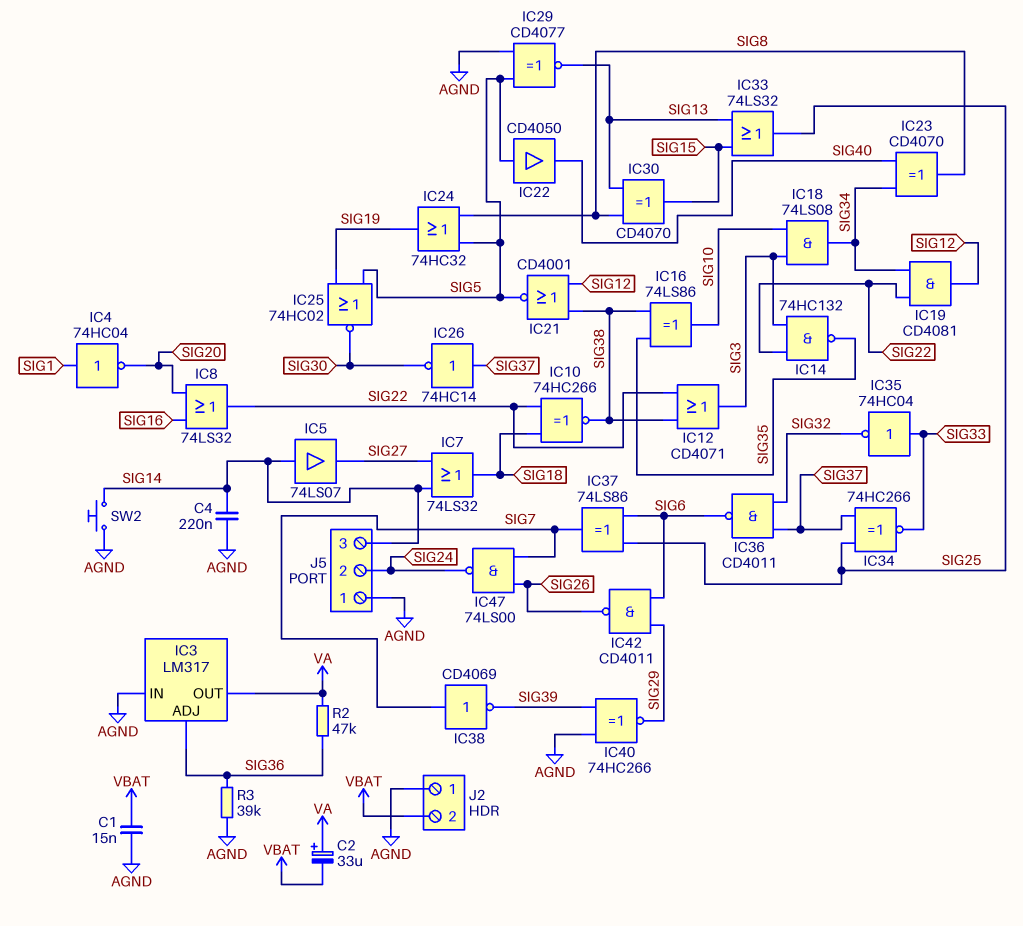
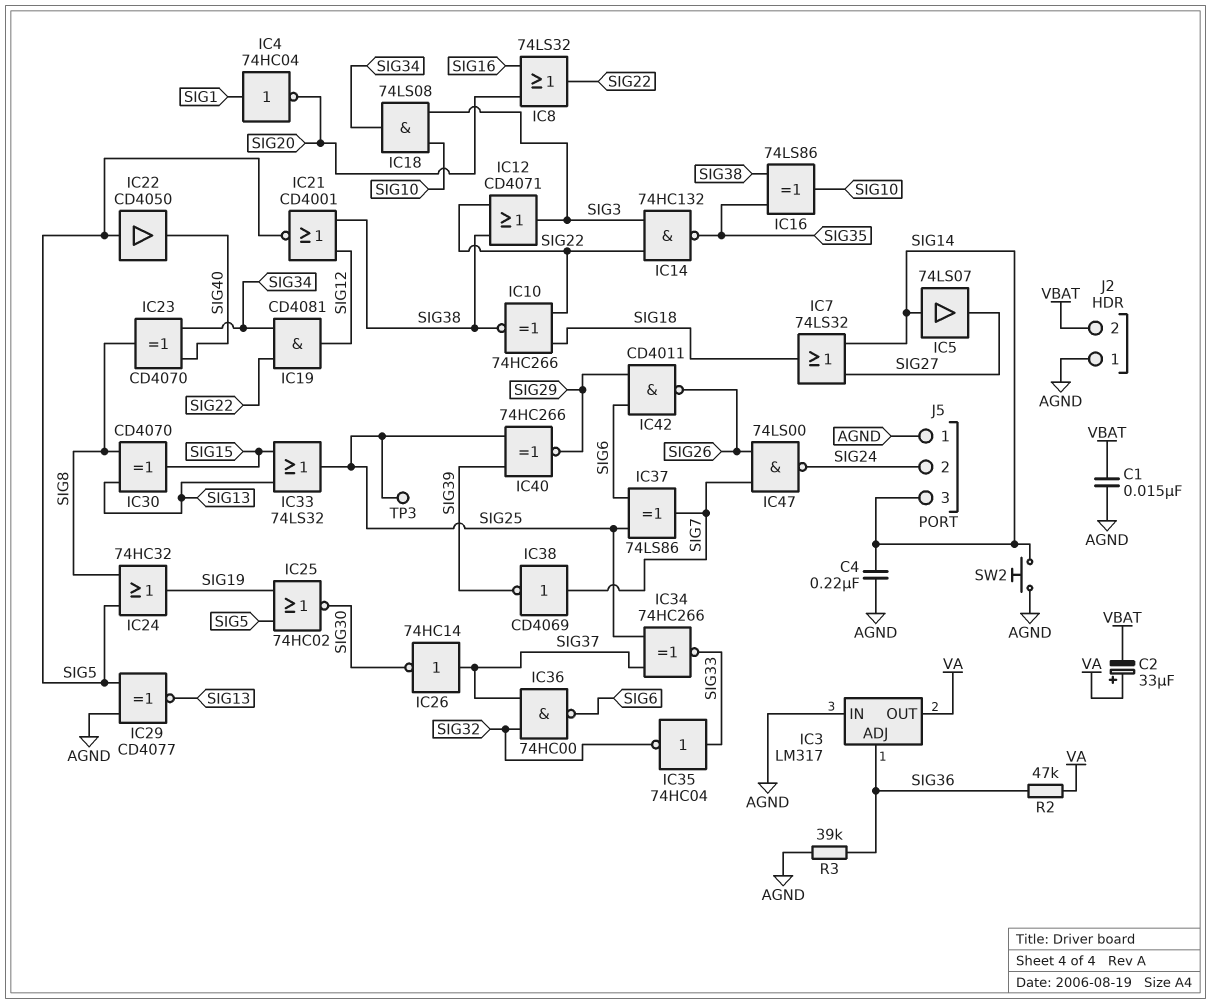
IC36: NAND CD4011 (in SIG32, in SIG37, out SIG6) -> NAND 74HC00 (in SIG32, in SIG37, out SIG6)
IC40: XNOR 74HC266 (in AGND, in SIG39, out SIG29) -> XNOR 74HC266 (in SIG25, in SIG39, out SIG29)
TP3: none -> test point (SIG25)

